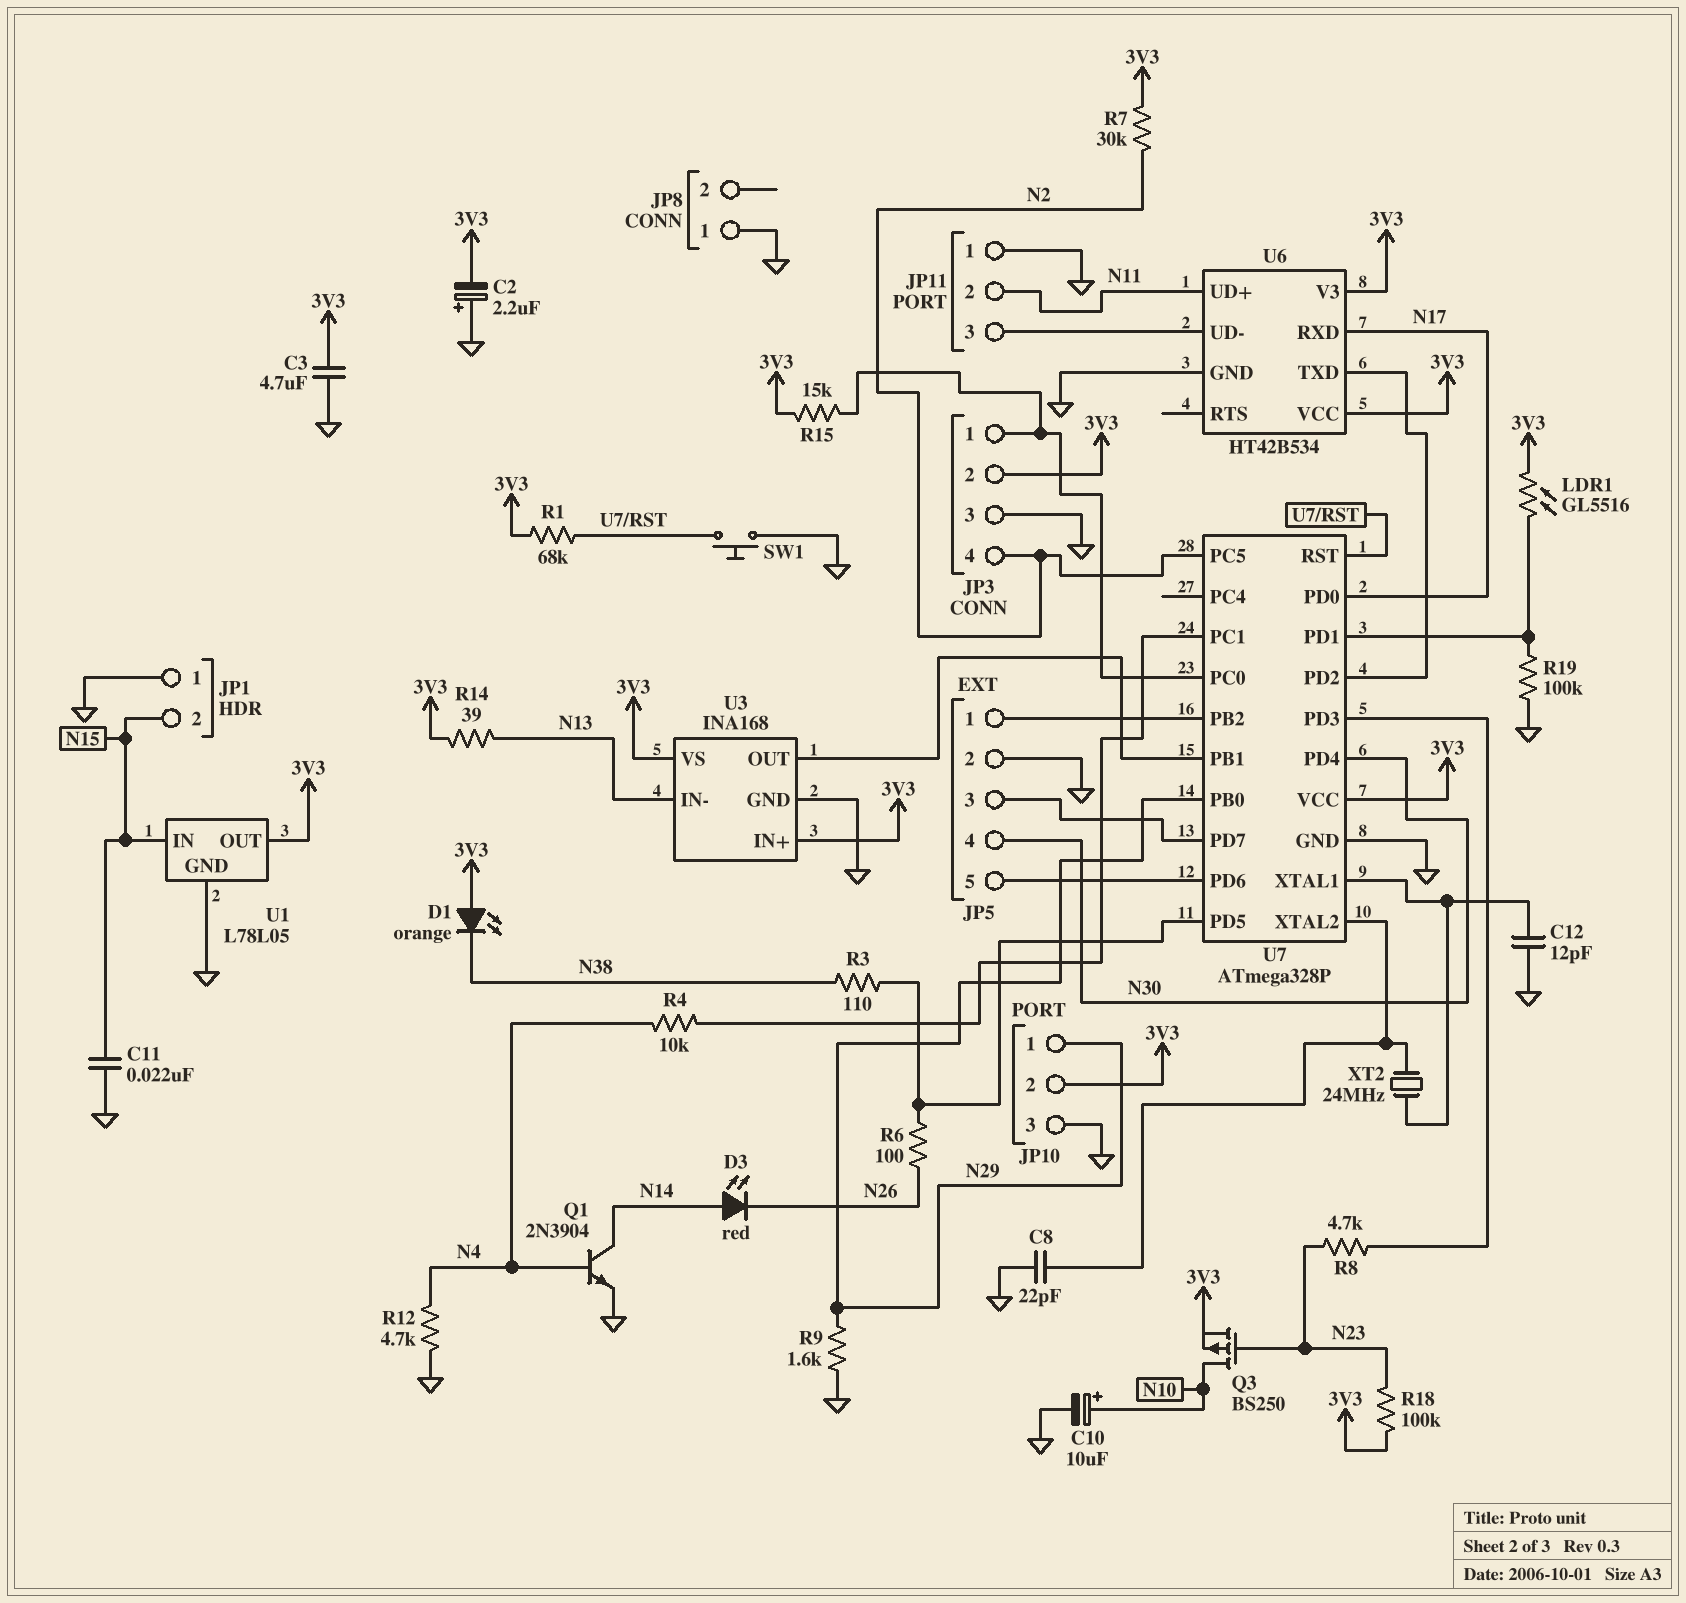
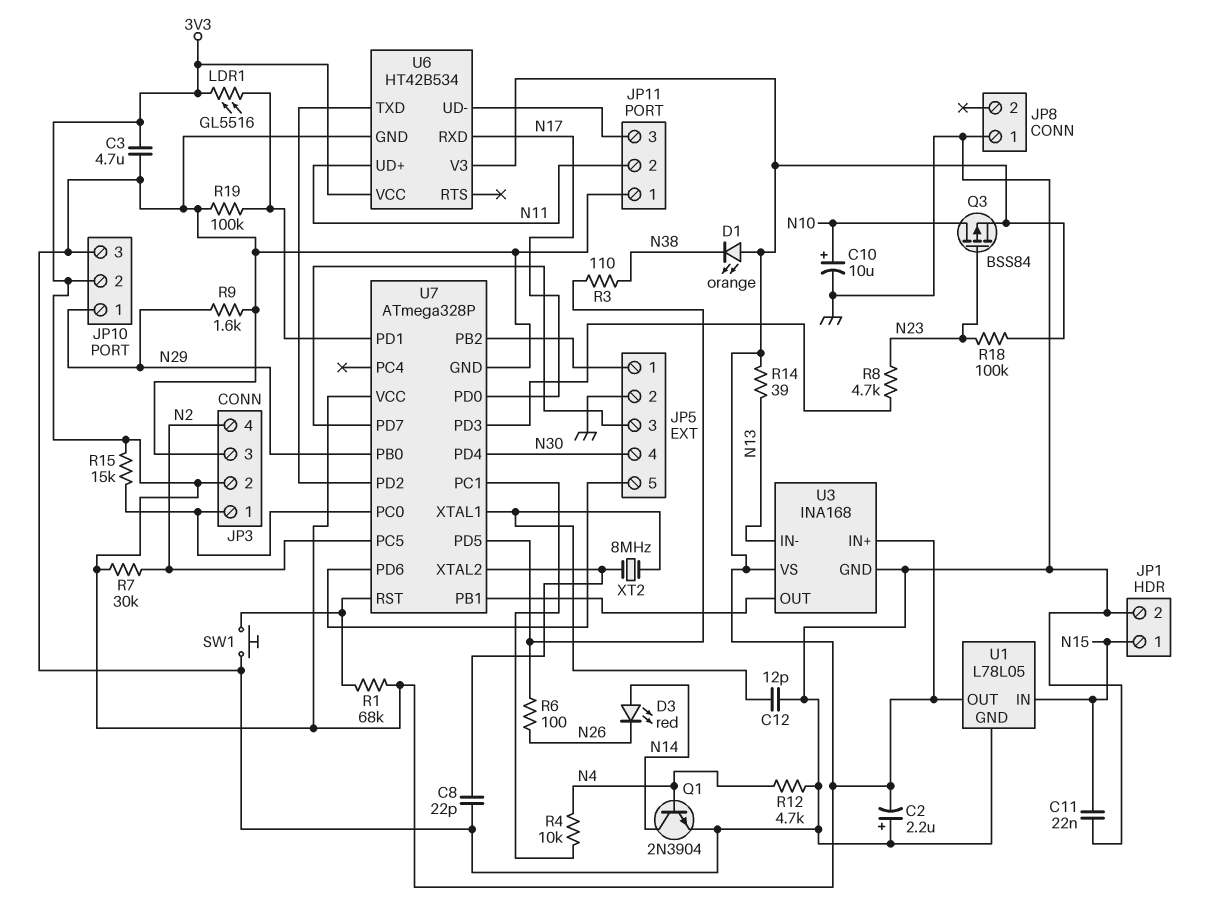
JP1 pin 1: GND -> N15
JP1 pin 2: N15 -> GND
Q3: PMOS BS250 (G N23, D N10, S 3V3) -> PMOS BSS84 (G N23, D N10, S 3V3)
XT2: 24MHz (U7/XTAL1, U7/XTAL2) -> 8MHz (U7/XTAL1, U7/XTAL2)

